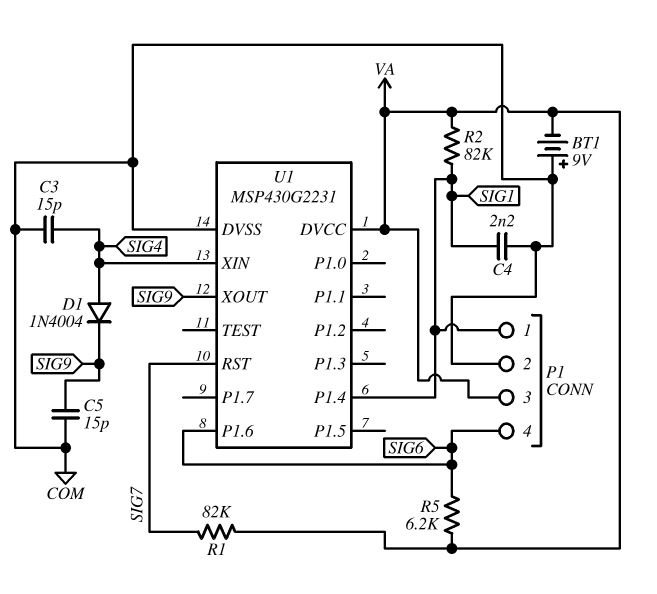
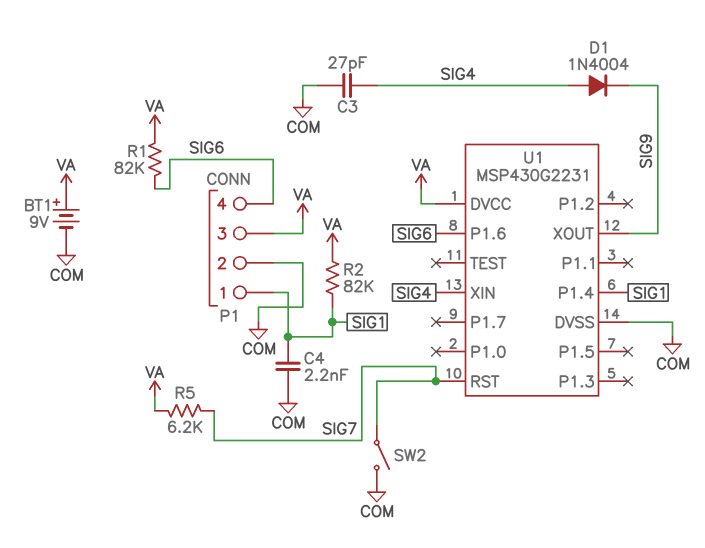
BT1: 9V (plus COM, minus VA) -> 9V (plus VA, minus COM)
C3: 15pF (COM, SIG4) -> 27pF (COM, SIG4)
C5: 15pF (COM, SIG9) -> none
R1: 82k (SIG7, VA) -> 82k (SIG6, VA)
R5: 6.2k (SIG6, VA) -> 6.2k (SIG7, VA)
SW2: none -> switch (COM, SIG7)

